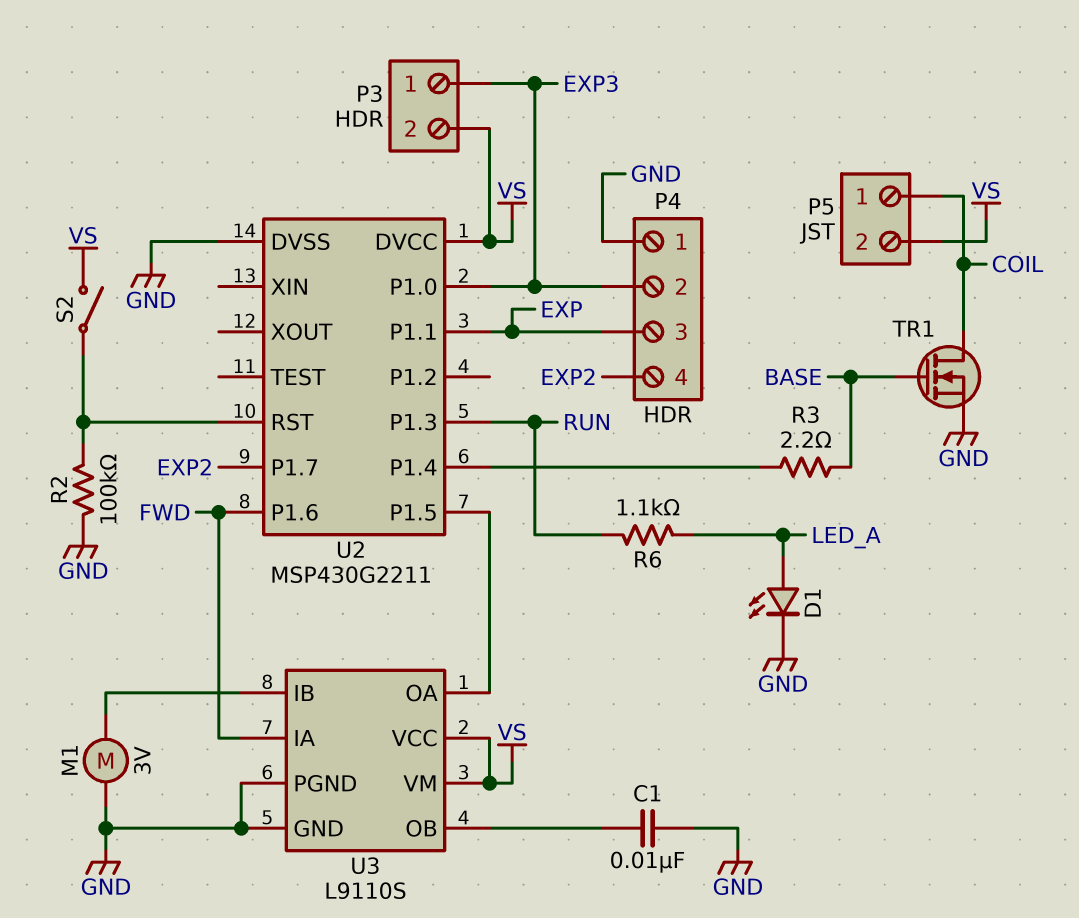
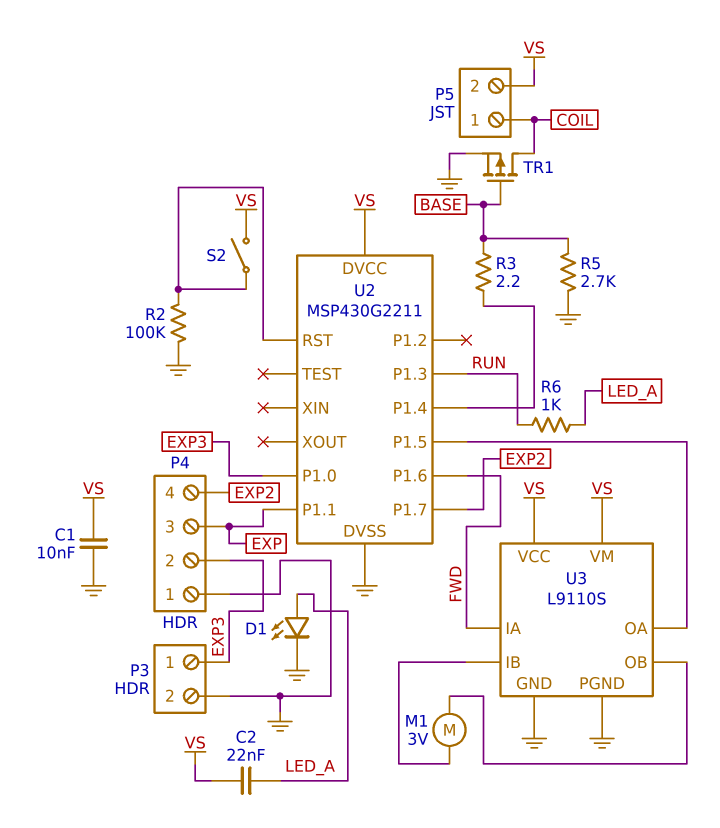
C1: 10nF (GND, U3/OB) -> 10nF (GND, VS)
C2: none -> 22nF (LED_A, VS)
M1: motor 3V (GND, U3/IB) -> motor 3V (U3/IB, U3/OB)
P3 pin 2: VS -> GND
R5: none -> 2.7k (BASE, GND)
R6: 1.1k (LED_A, RUN) -> 1k (LED_A, RUN)
TR1: NMOS (G BASE, D COIL, S GND) -> PMOS (G BASE, D COIL, S GND)

